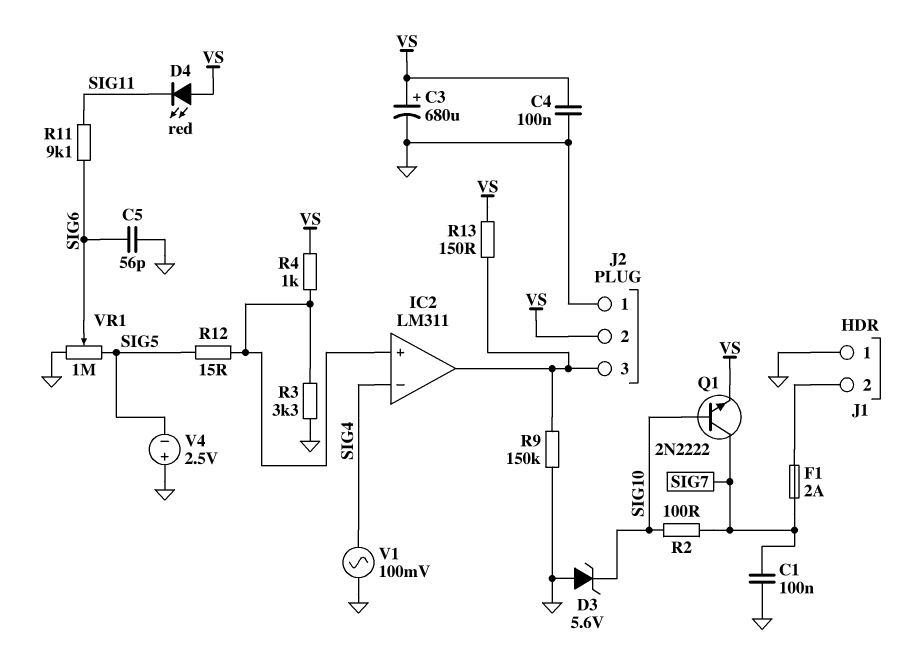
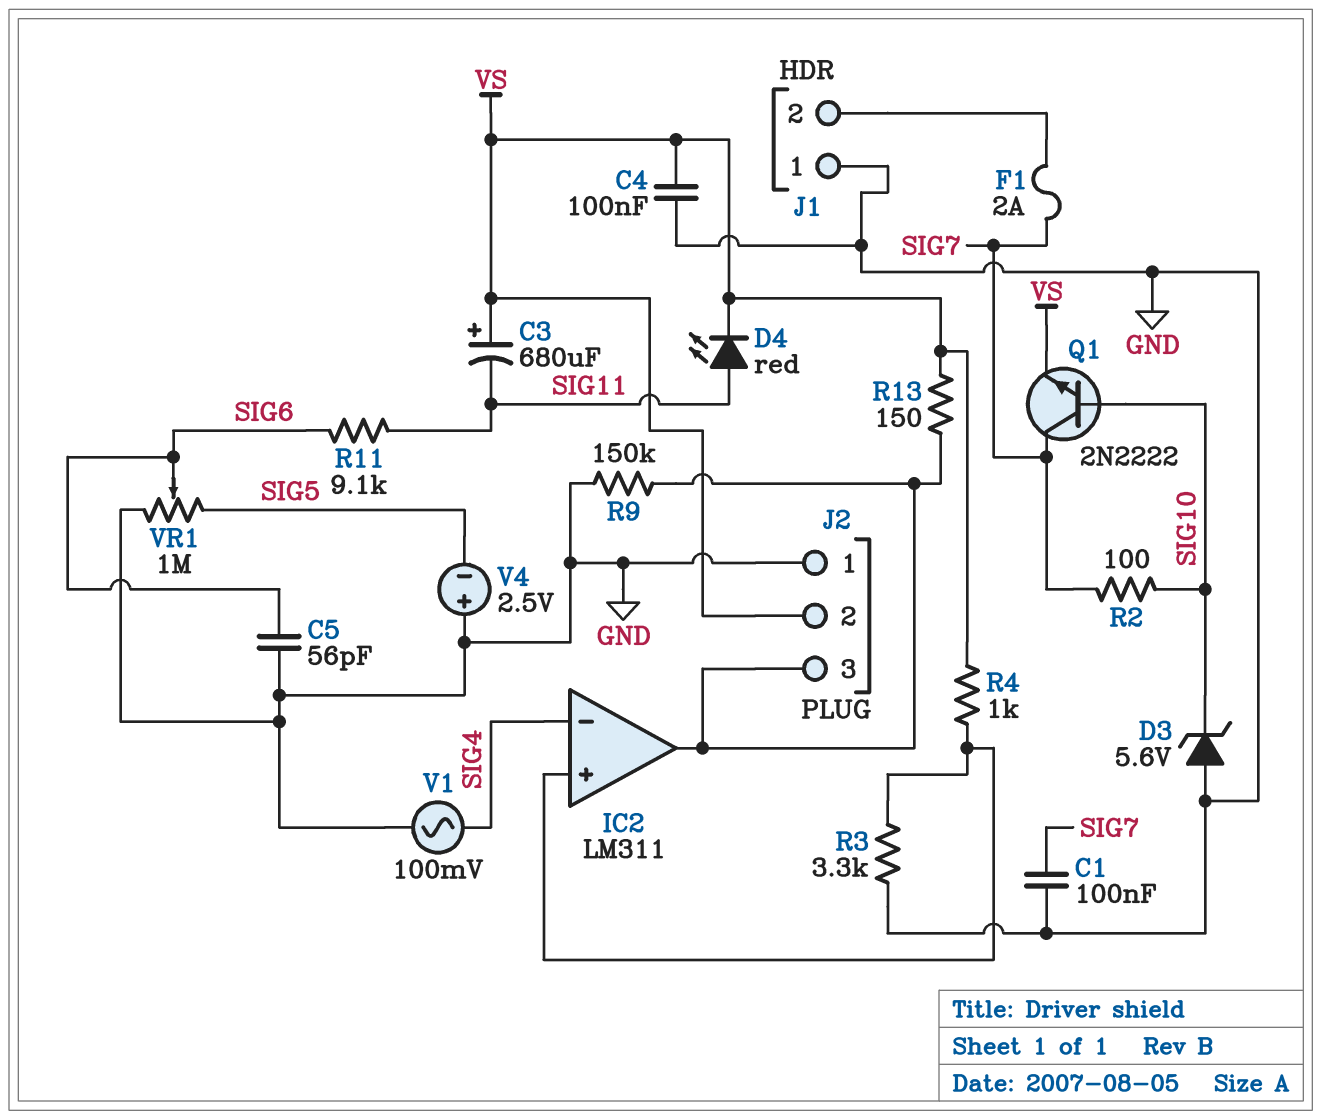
C3: 680uF (plus VS, minus GND) -> 680uF (plus VS, minus SIG11)
D4: LED red (A VS, K SIG11) -> LED red (A SIG11, K VS)
R12: 15 (IC2/in+, SIG5) -> none

